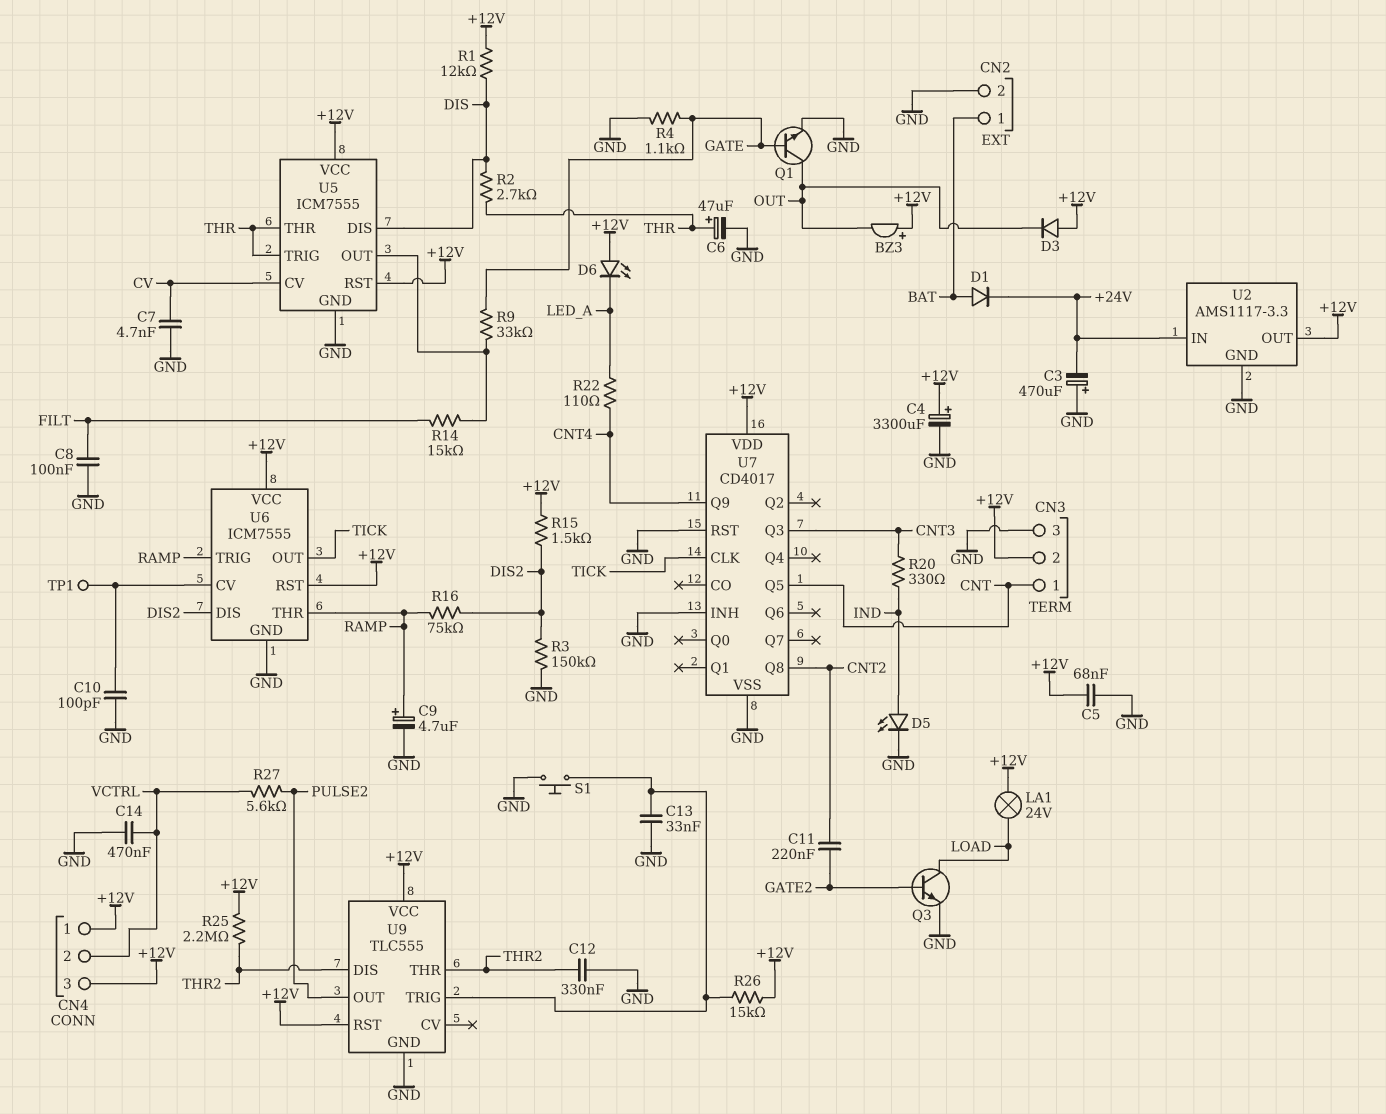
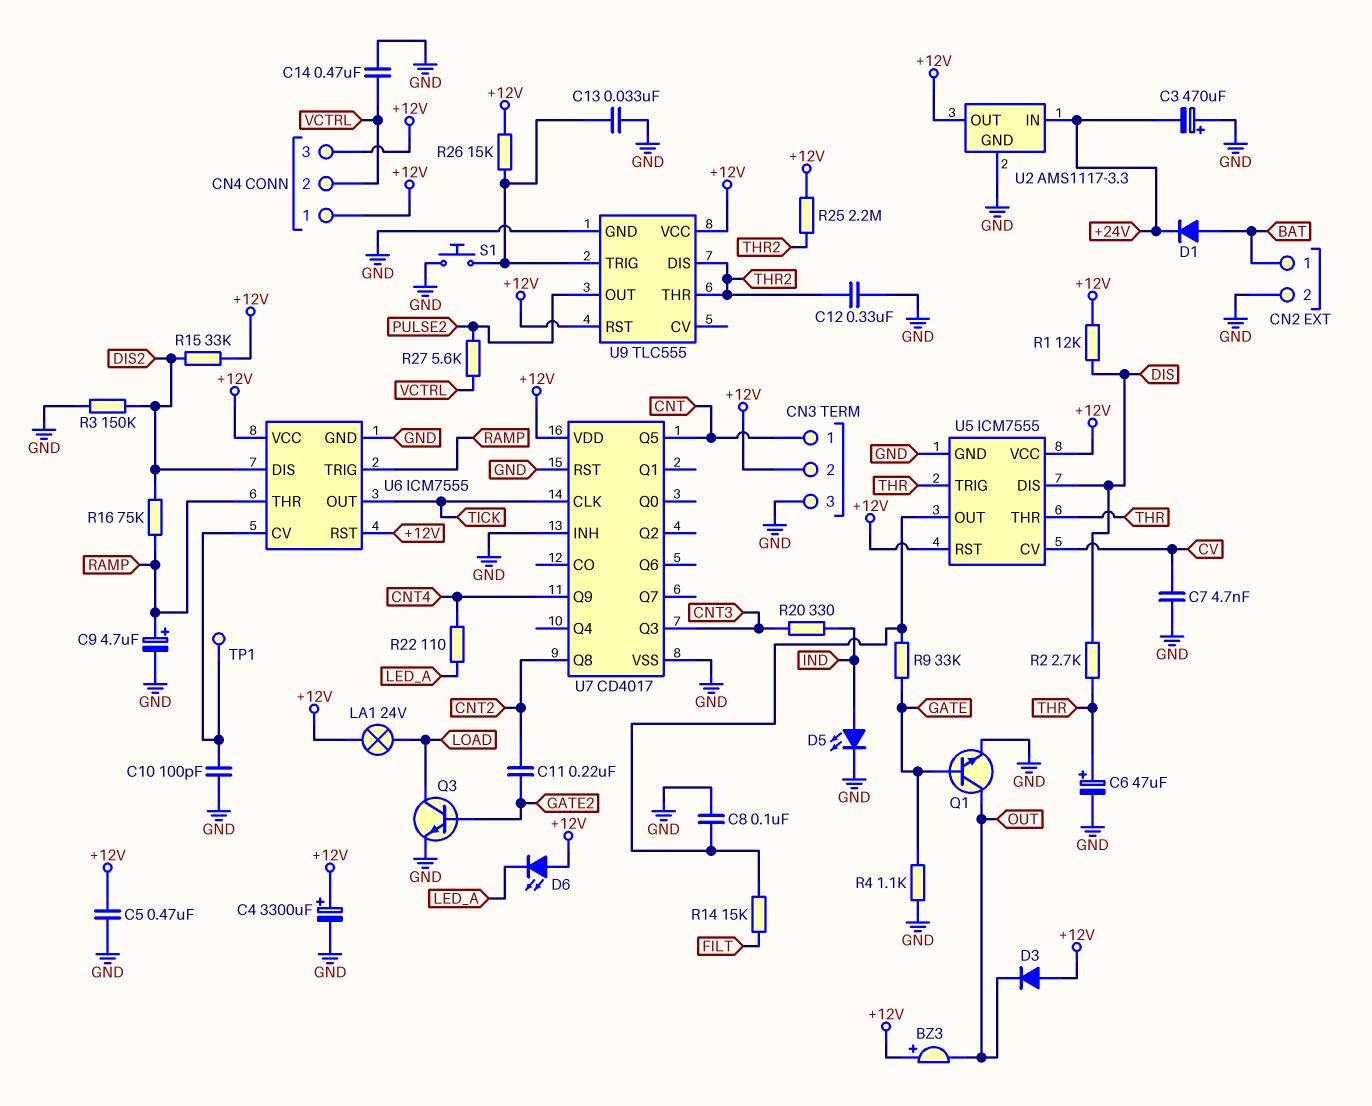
C5: 68nF (+12V, GND) -> 470nF (+12V, GND)
C8: 100nF (FILT, GND) -> 100nF (GND, U5/OUT)
R15: 1.5k (+12V, DIS2) -> 33k (+12V, DIS2)

